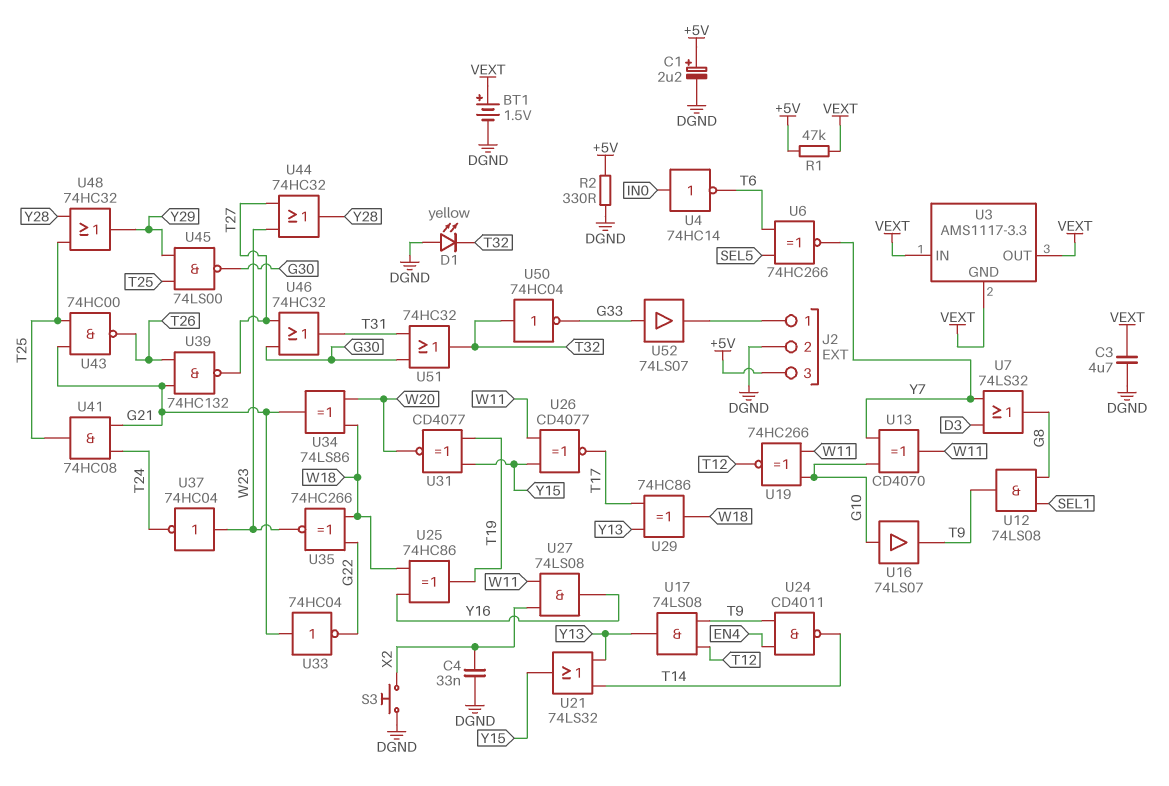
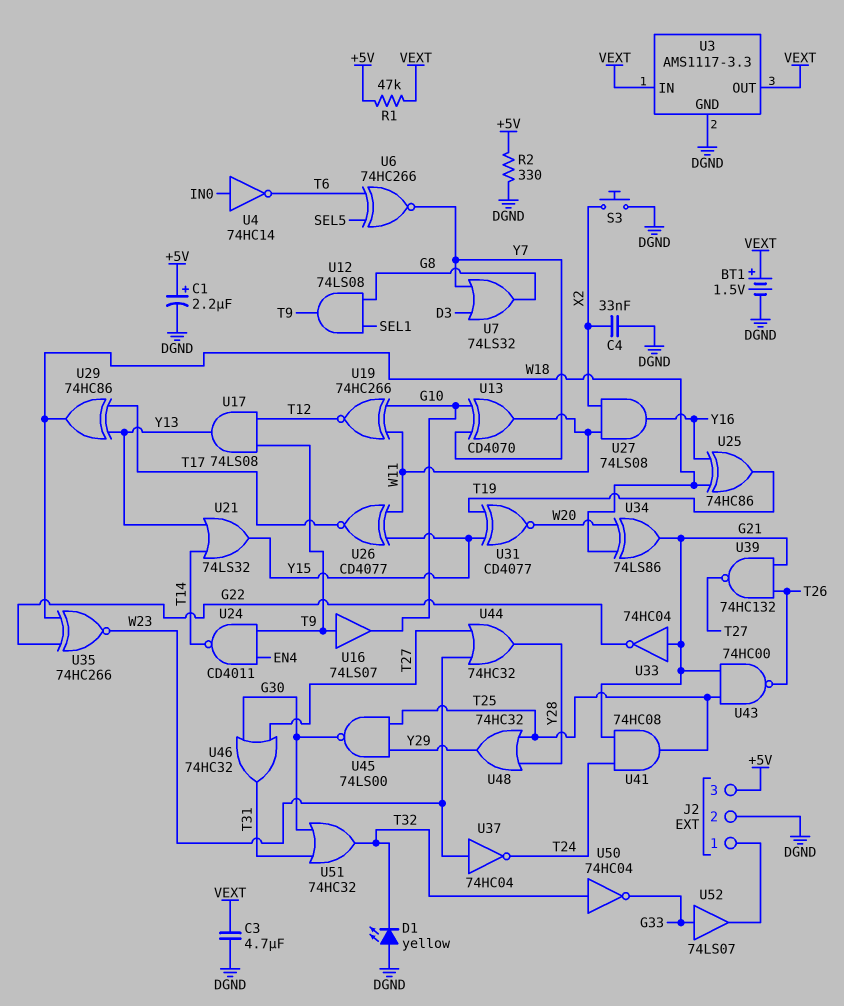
U3 pin GND: VEXT -> DGND
U16: buffer 74LS07 (in G10, out T9) -> buffer 74LS07 (in T9, out G10)

